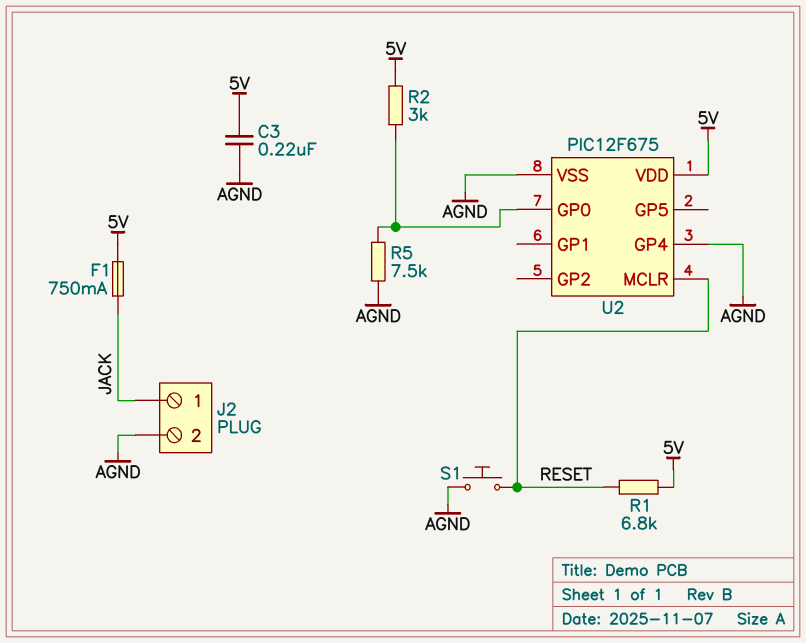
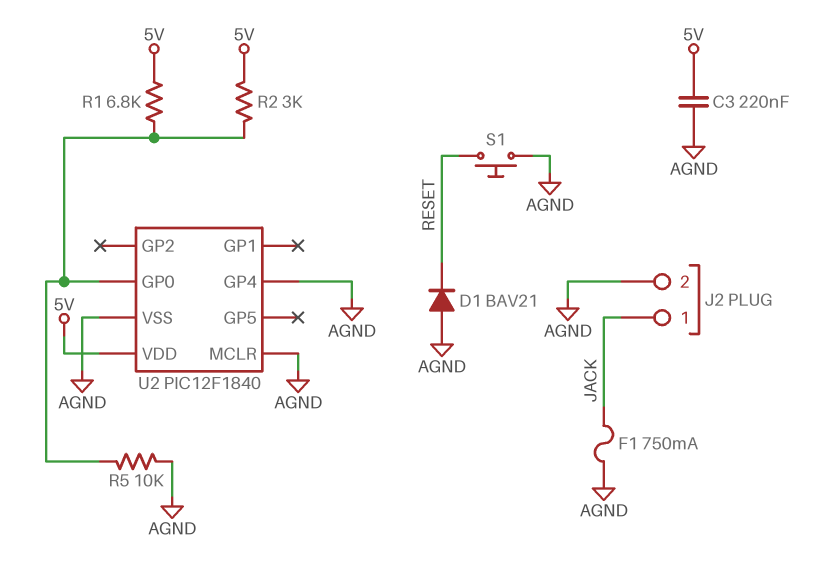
D1: none -> diode BAV21 (A AGND, K RESET)
F1: 750mA (5V, JACK) -> 750mA (AGND, JACK)
R1: 6.8k (5V, RESET) -> 6.8k (5V, U2/GP0)
R5: 7.5k (AGND, U2/GP0) -> 10k (AGND, U2/GP0)
U2: PIC12F675 -> PIC12F1840
U2 pin MCLR: RESET -> AGND

